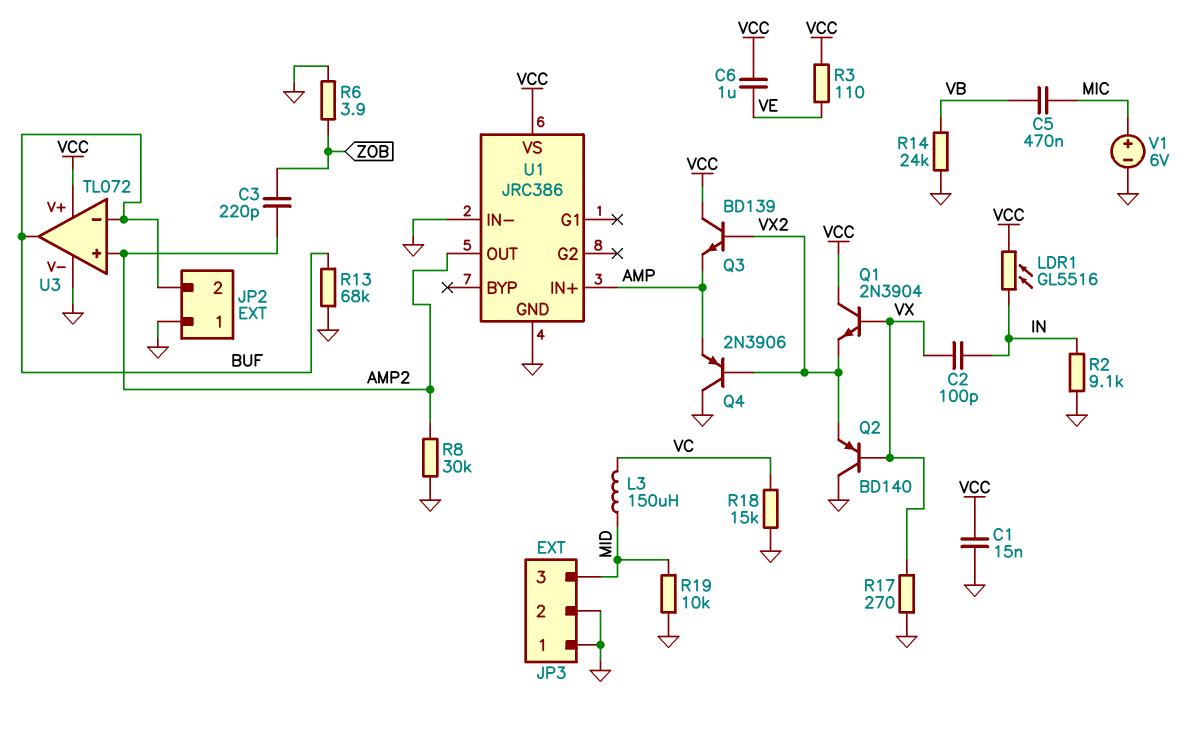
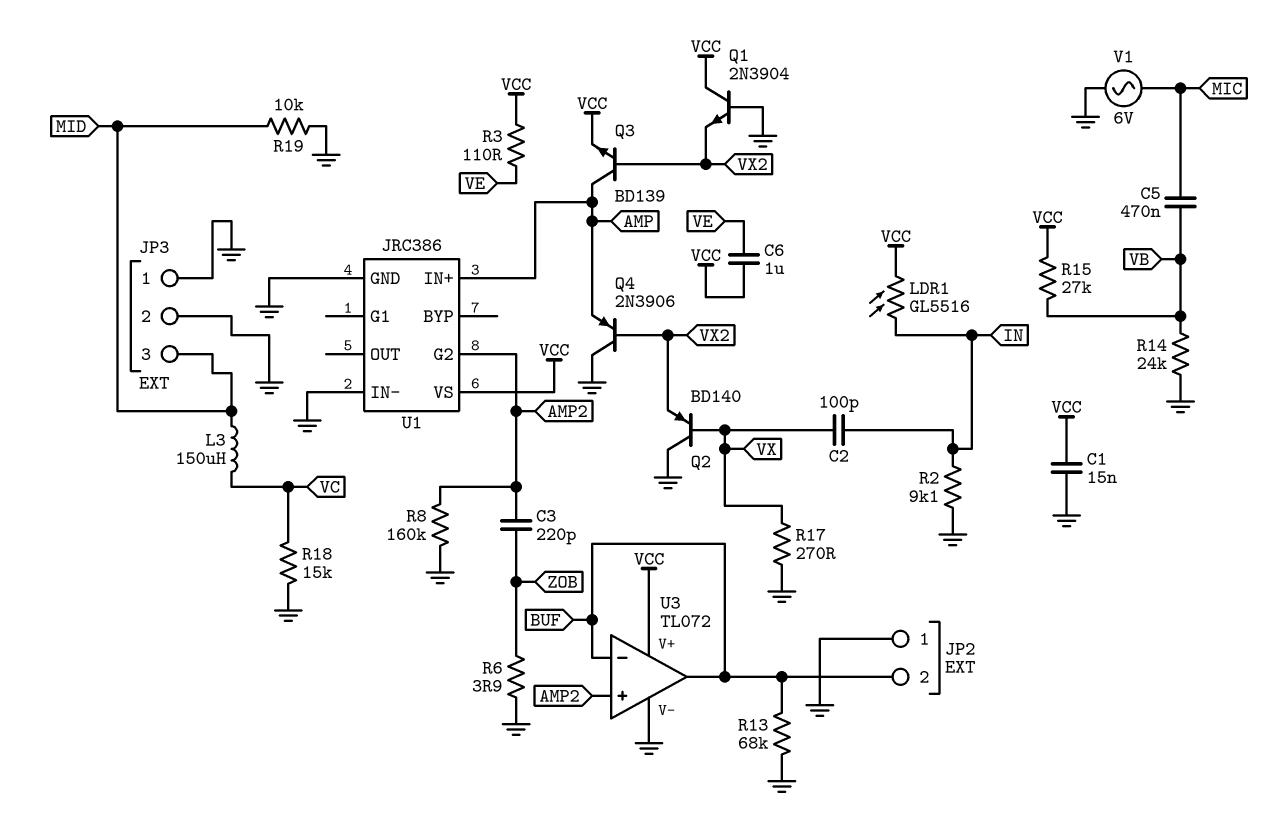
Q1: NPN 2N3904 (B VX, C VCC, E VX2) -> NPN 2N3904 (B GND, C VCC, E VX2)
Q3: NPN BD139 (B VX2, C VCC, E AMP) -> NPN BD139 (B VX2, C AMP, E VCC)
R8: 30k (AMP2, GND) -> 160k (AMP2, GND)
R15: none -> 27k (VB, VCC)
U1 pin G2: none -> AMP2
U1 pin OUT: AMP2 -> none
V1: 6V (plus MIC, minus GND) -> AC 6V (GND, MIC)

